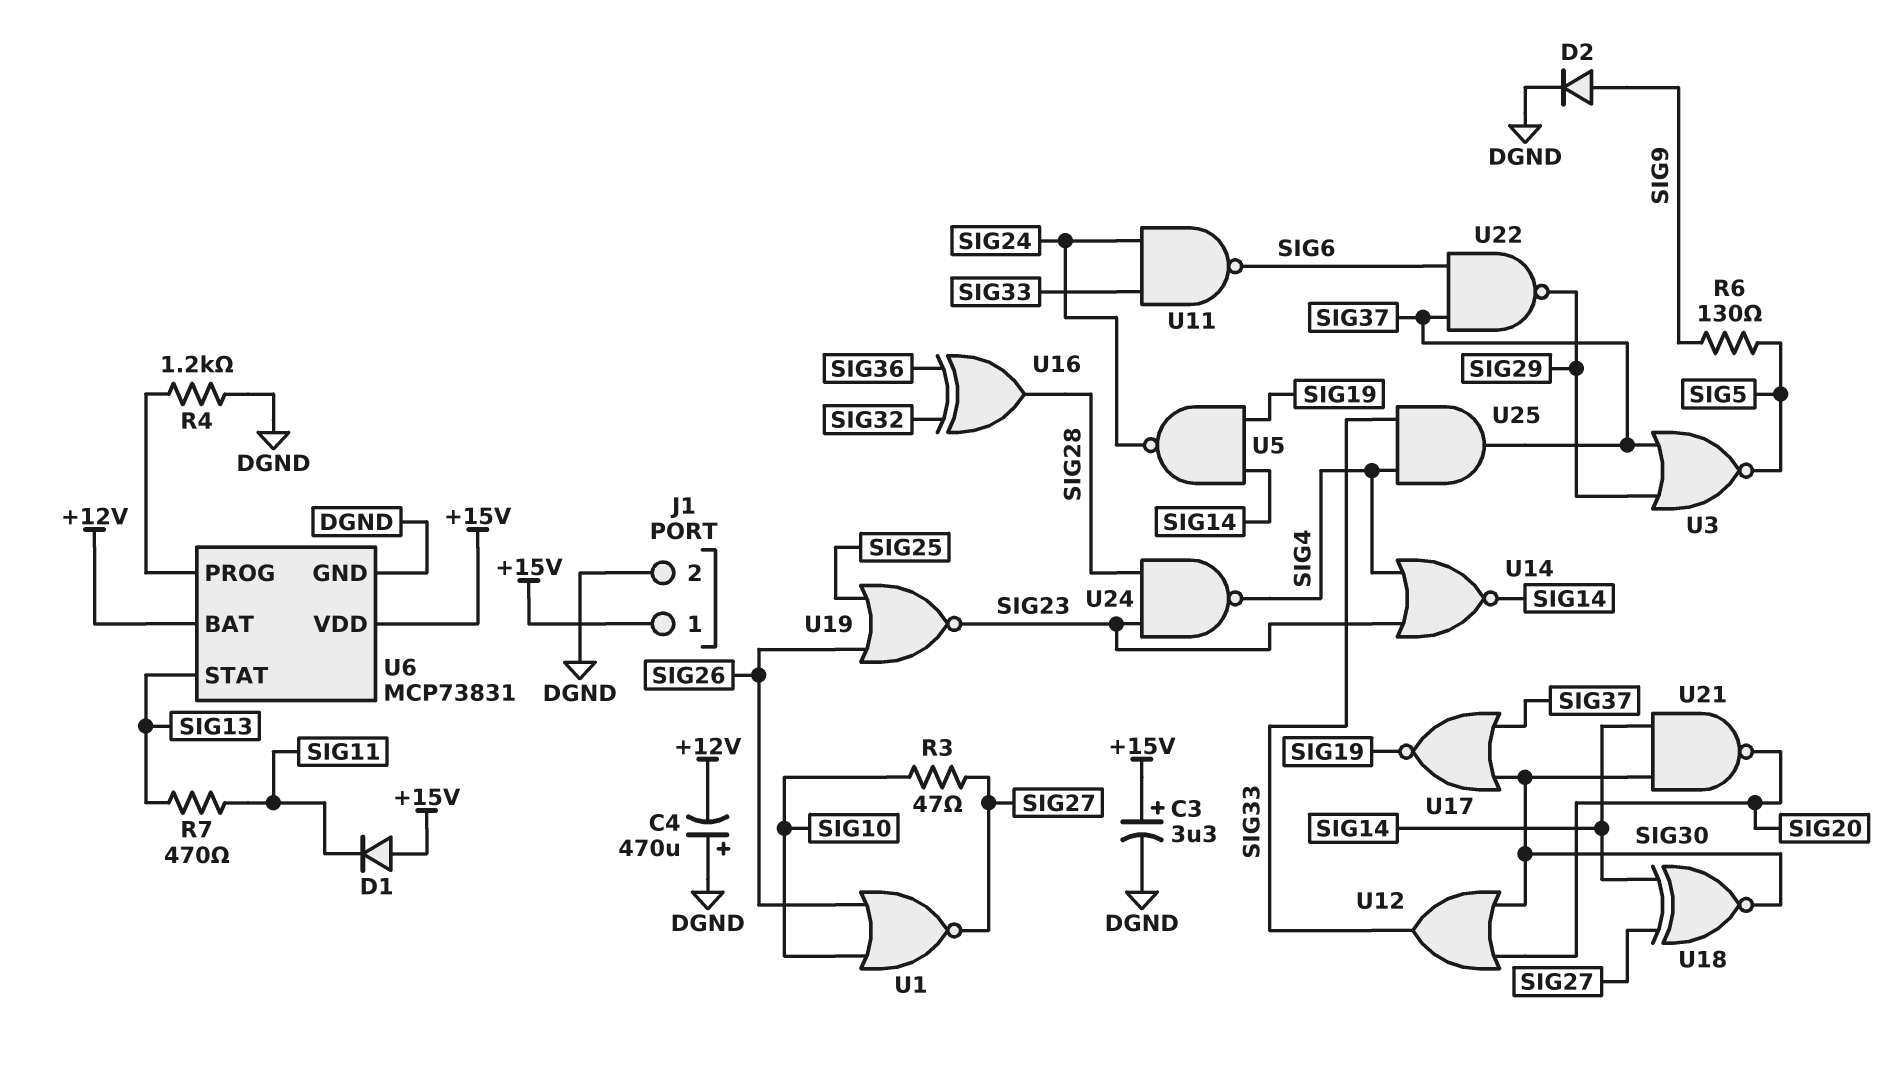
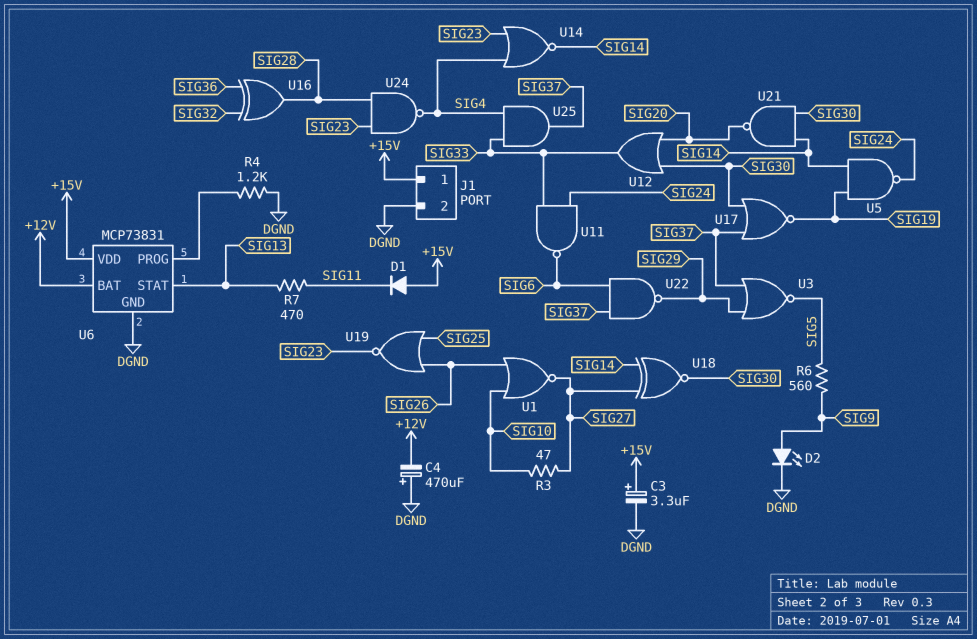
D2: diode (A SIG9, K DGND) -> LED (A SIG9, K DGND)
R6: 130 (SIG5, SIG9) -> 560 (SIG5, SIG9)

